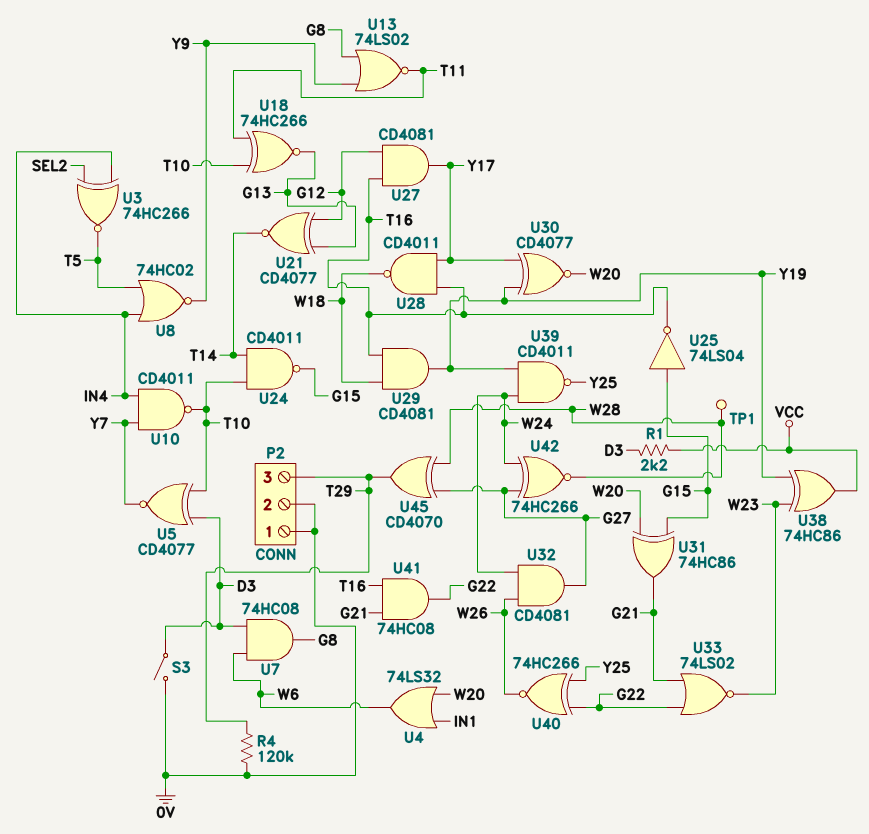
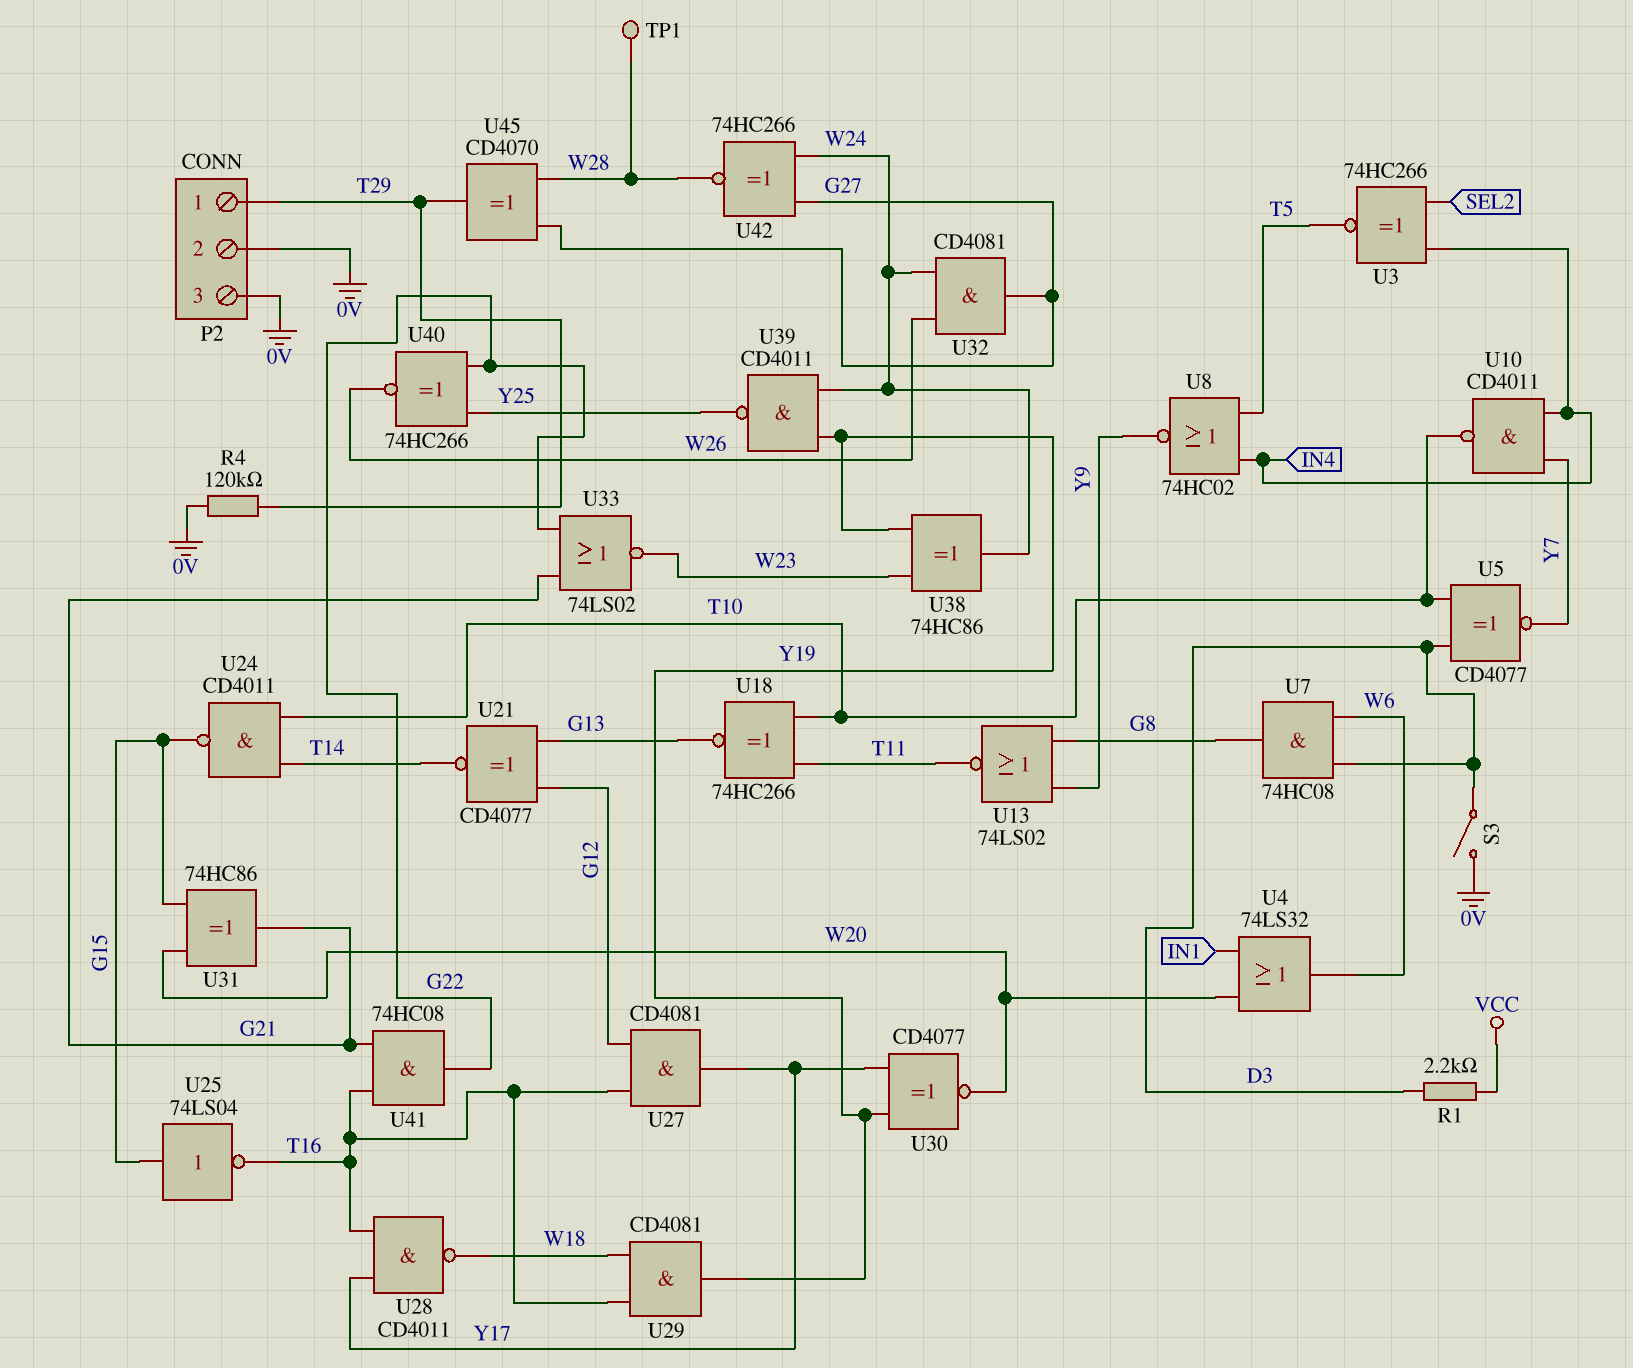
P2 pin 1: 0V -> T29
P2 pin 3: T29 -> 0V
U38: XOR 74HC86 (in W23, in Y19, out VCC) -> XOR 74HC86 (in W23, in Y19, out W24)

